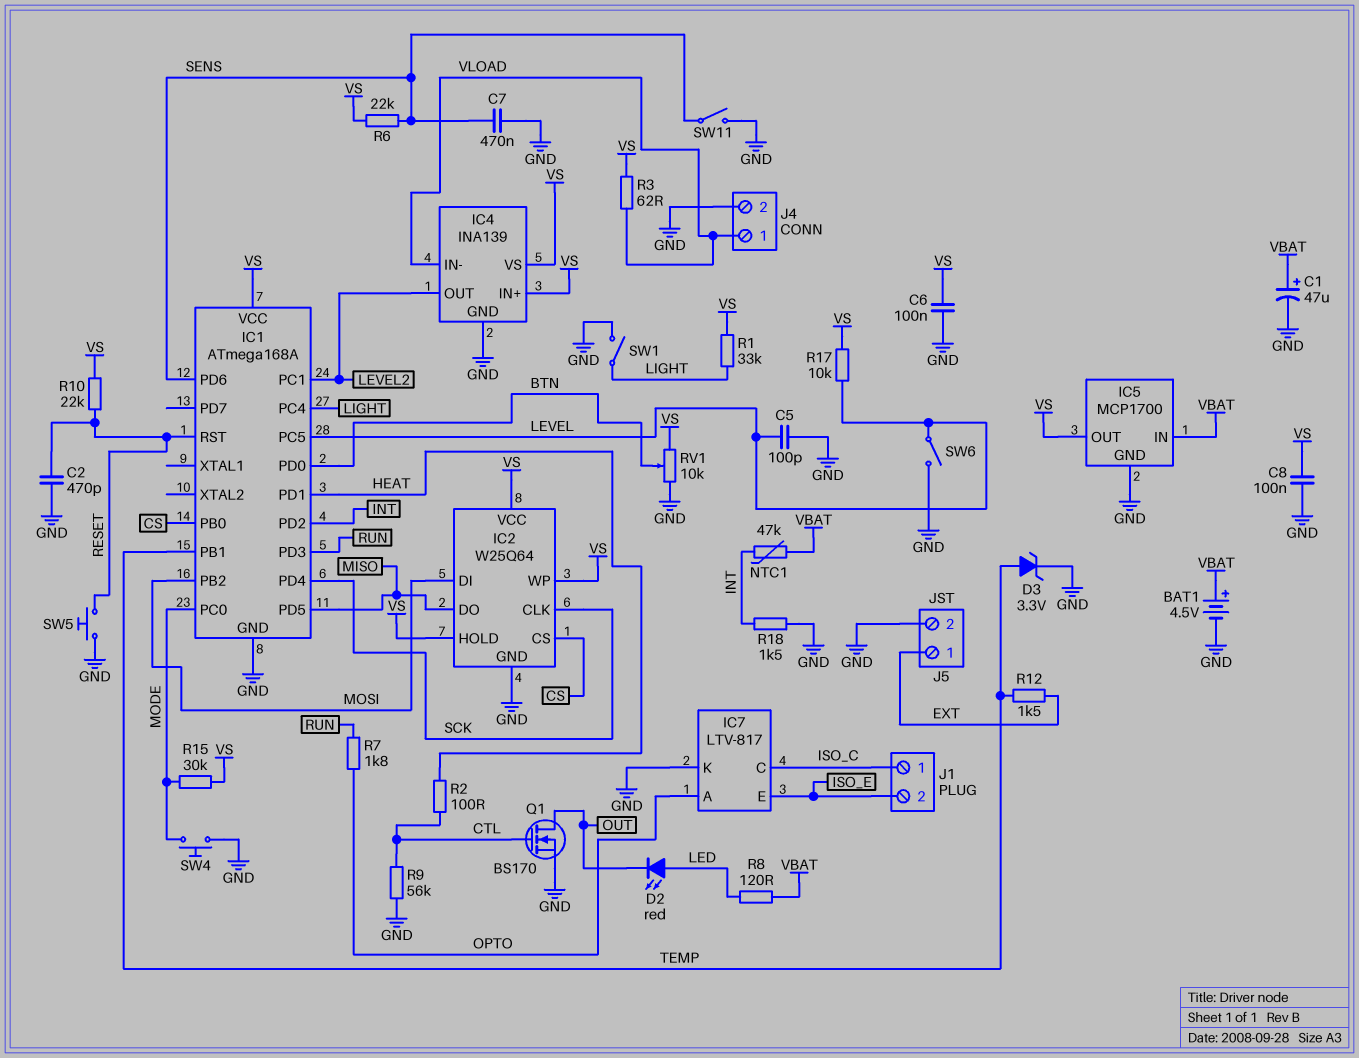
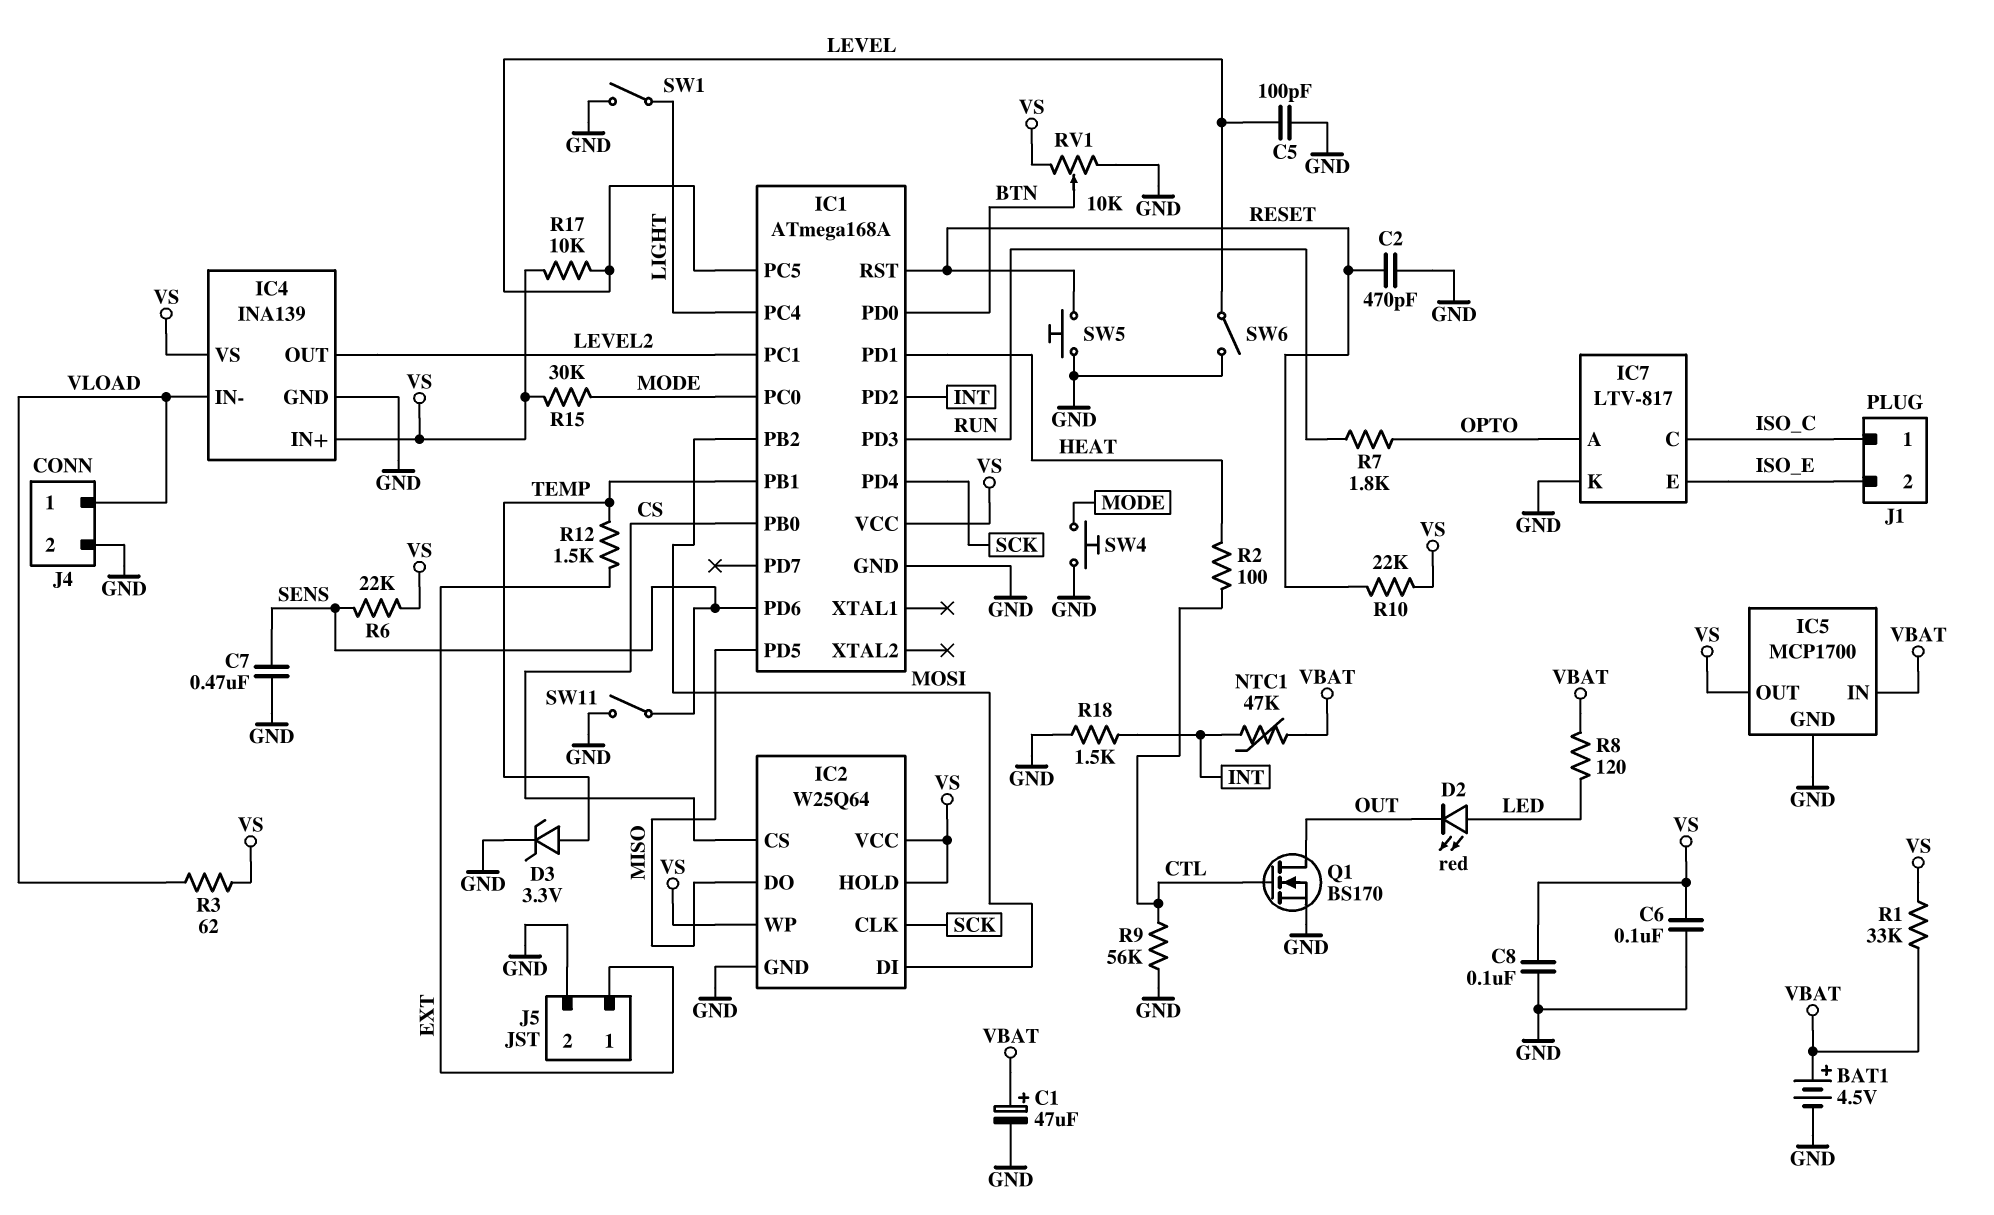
R1: 33k (LIGHT, VS) -> 33k (VBAT, VS)

